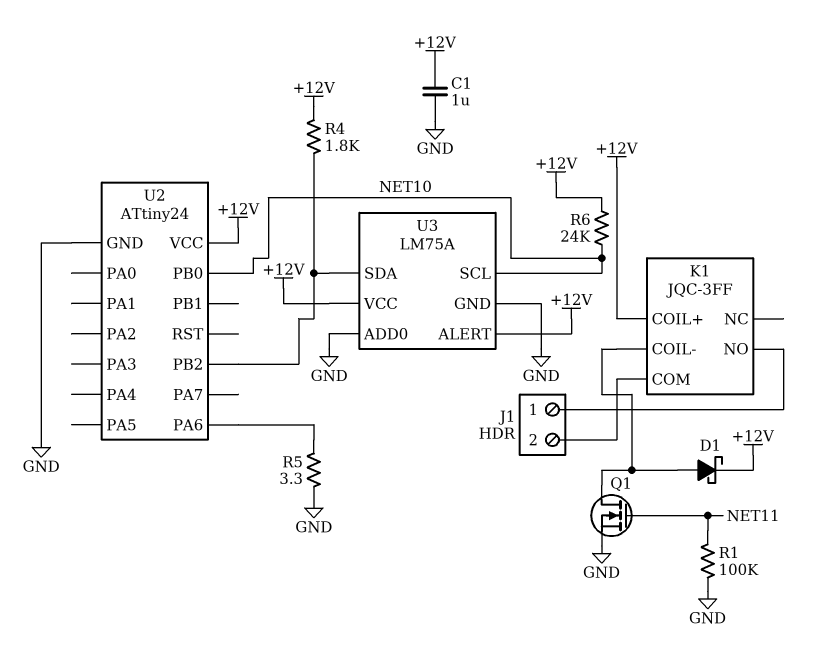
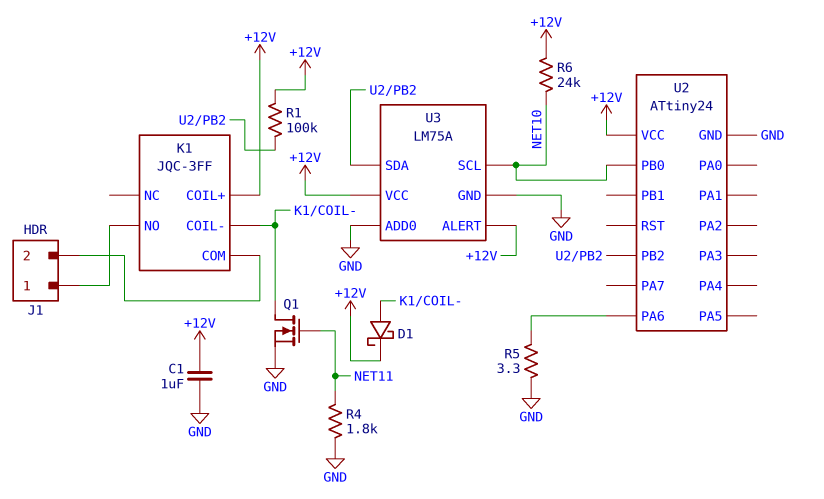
R1: 100k (GND, NET11) -> 100k (+12V, U2/PB2)
R4: 1.8k (+12V, U2/PB2) -> 1.8k (GND, NET11)

